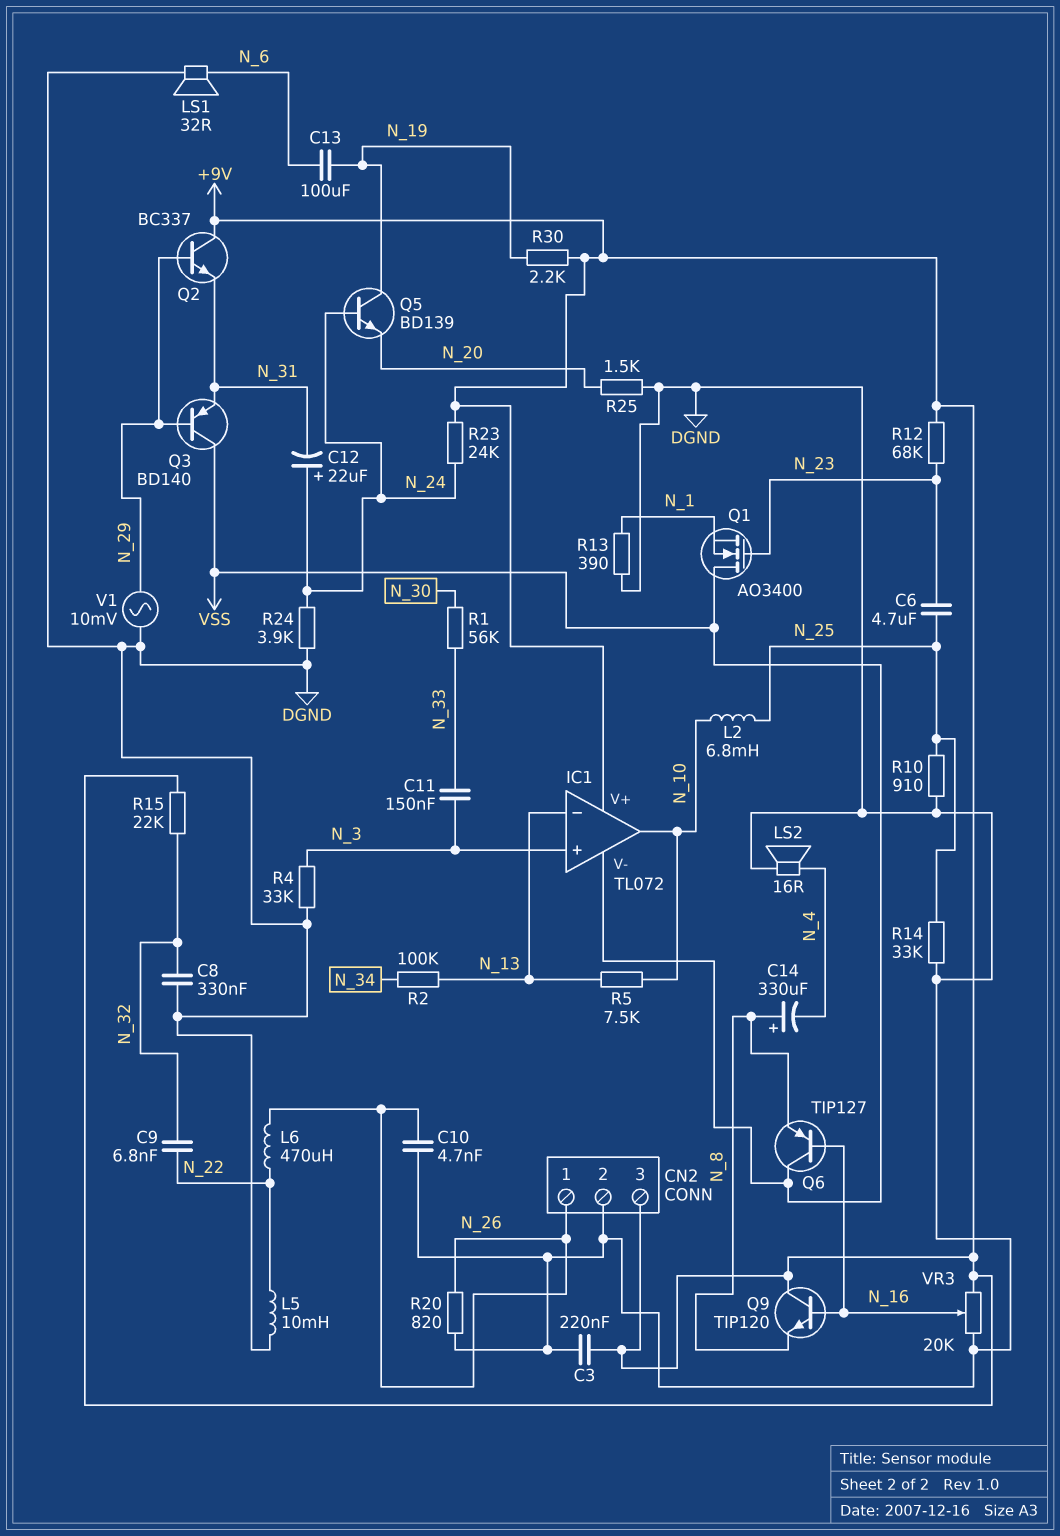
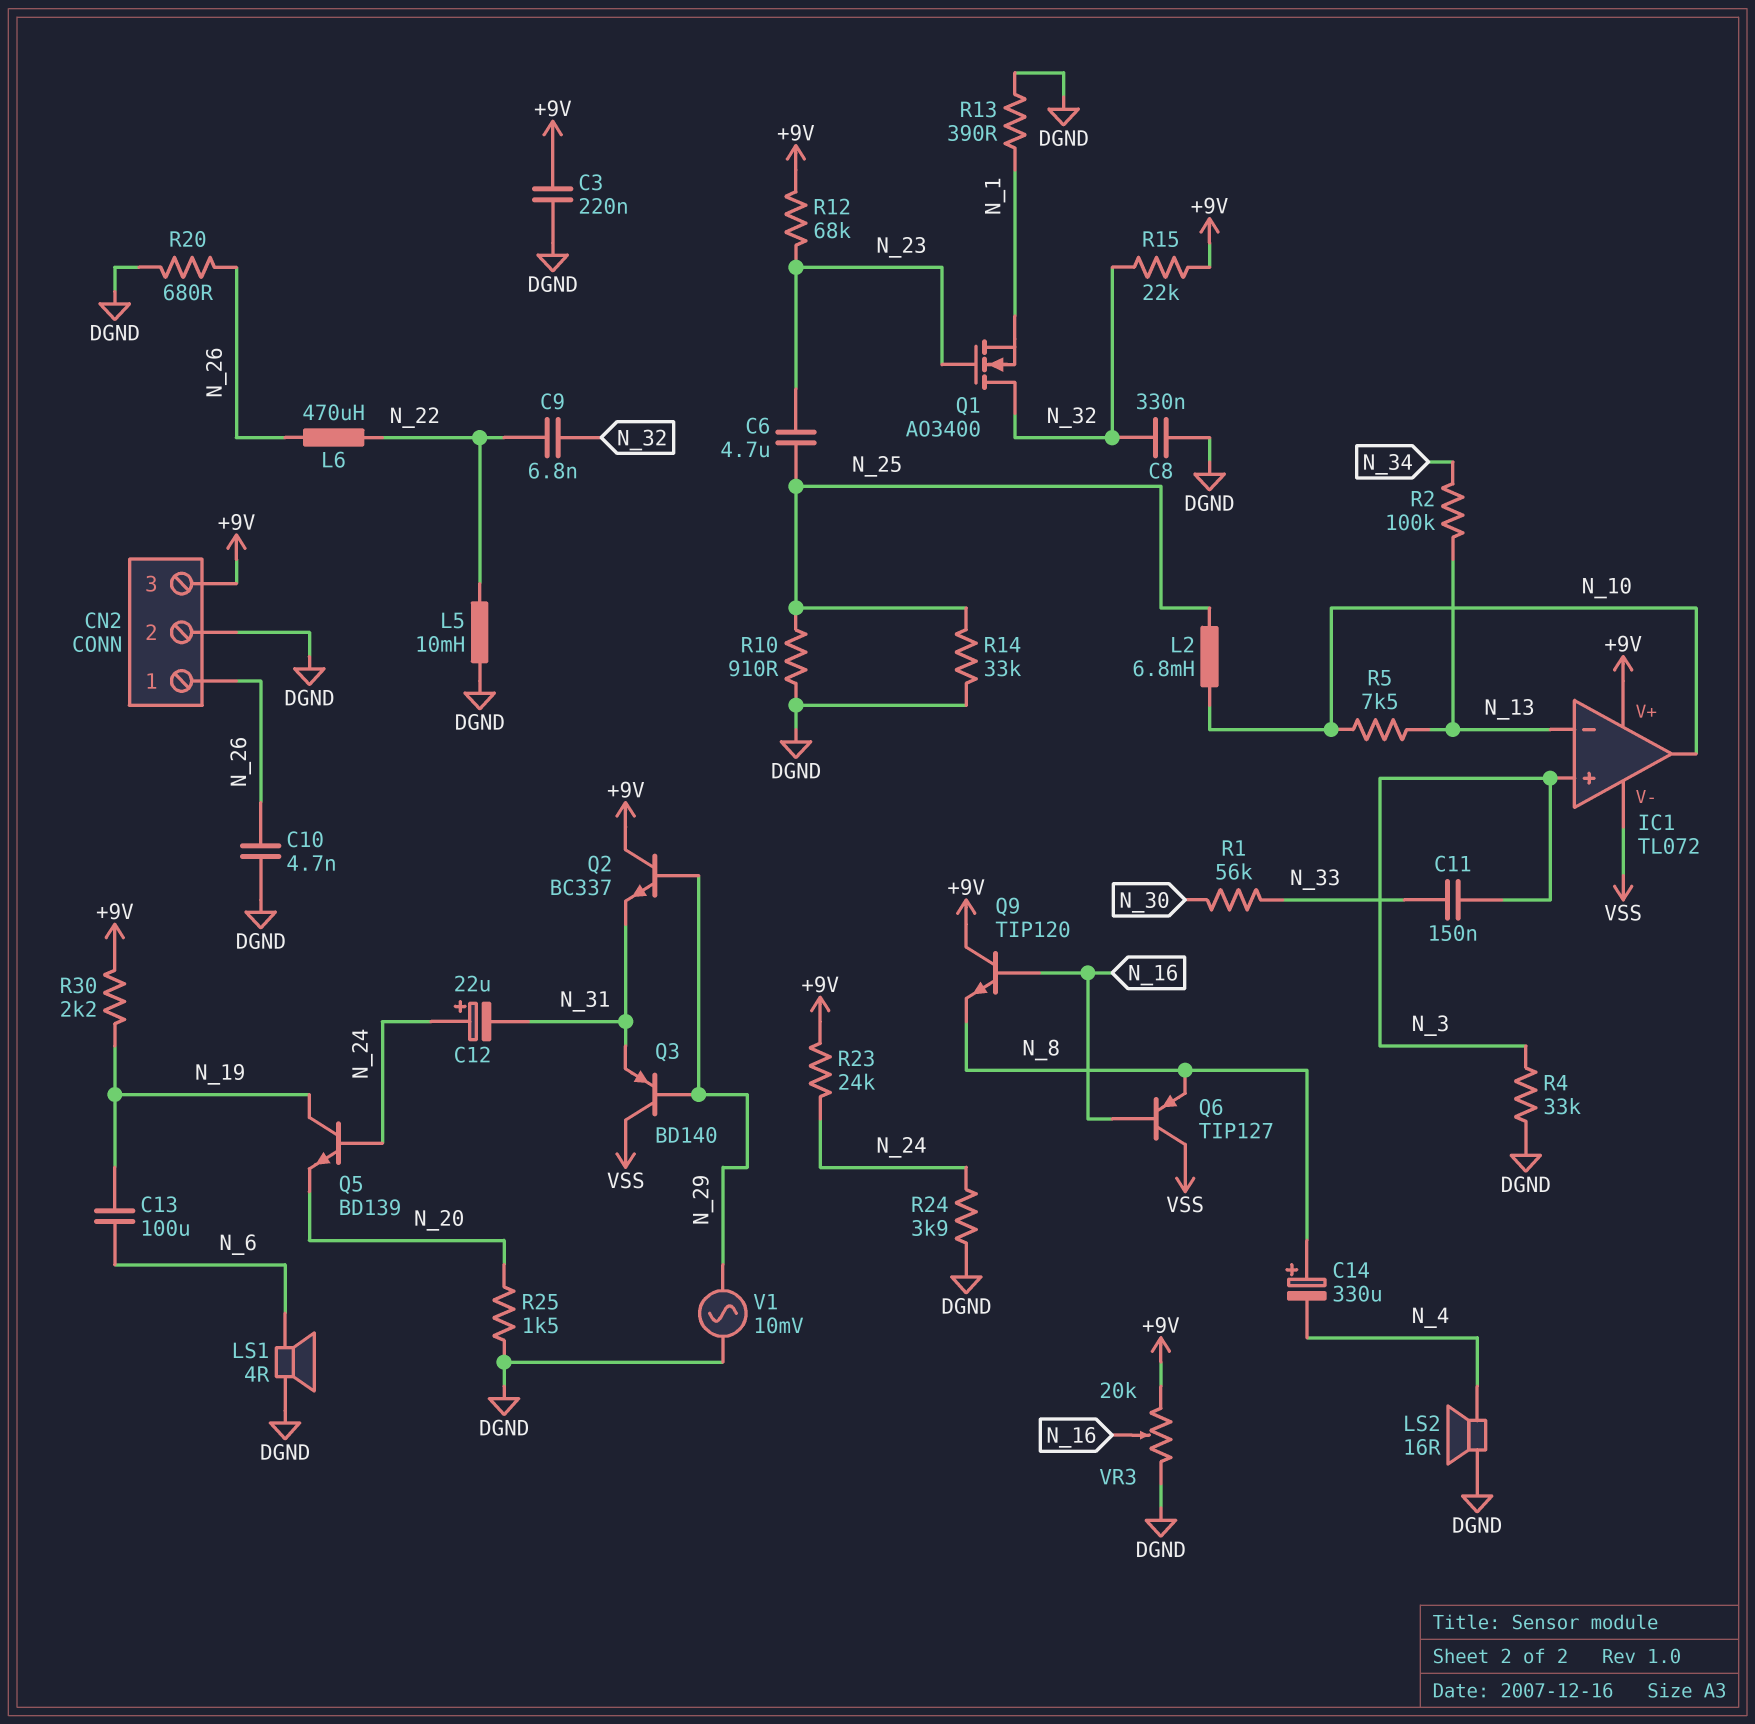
LS1: speaker 32R (DGND, N_6) -> speaker 4R (DGND, N_6)
Q1: NMOS AO3400 (G N_23, D VSS, S N_1) -> NMOS AO3400 (G N_23, D N_32, S N_1)
R20: 820 (DGND, N_26) -> 680 (DGND, N_26)

